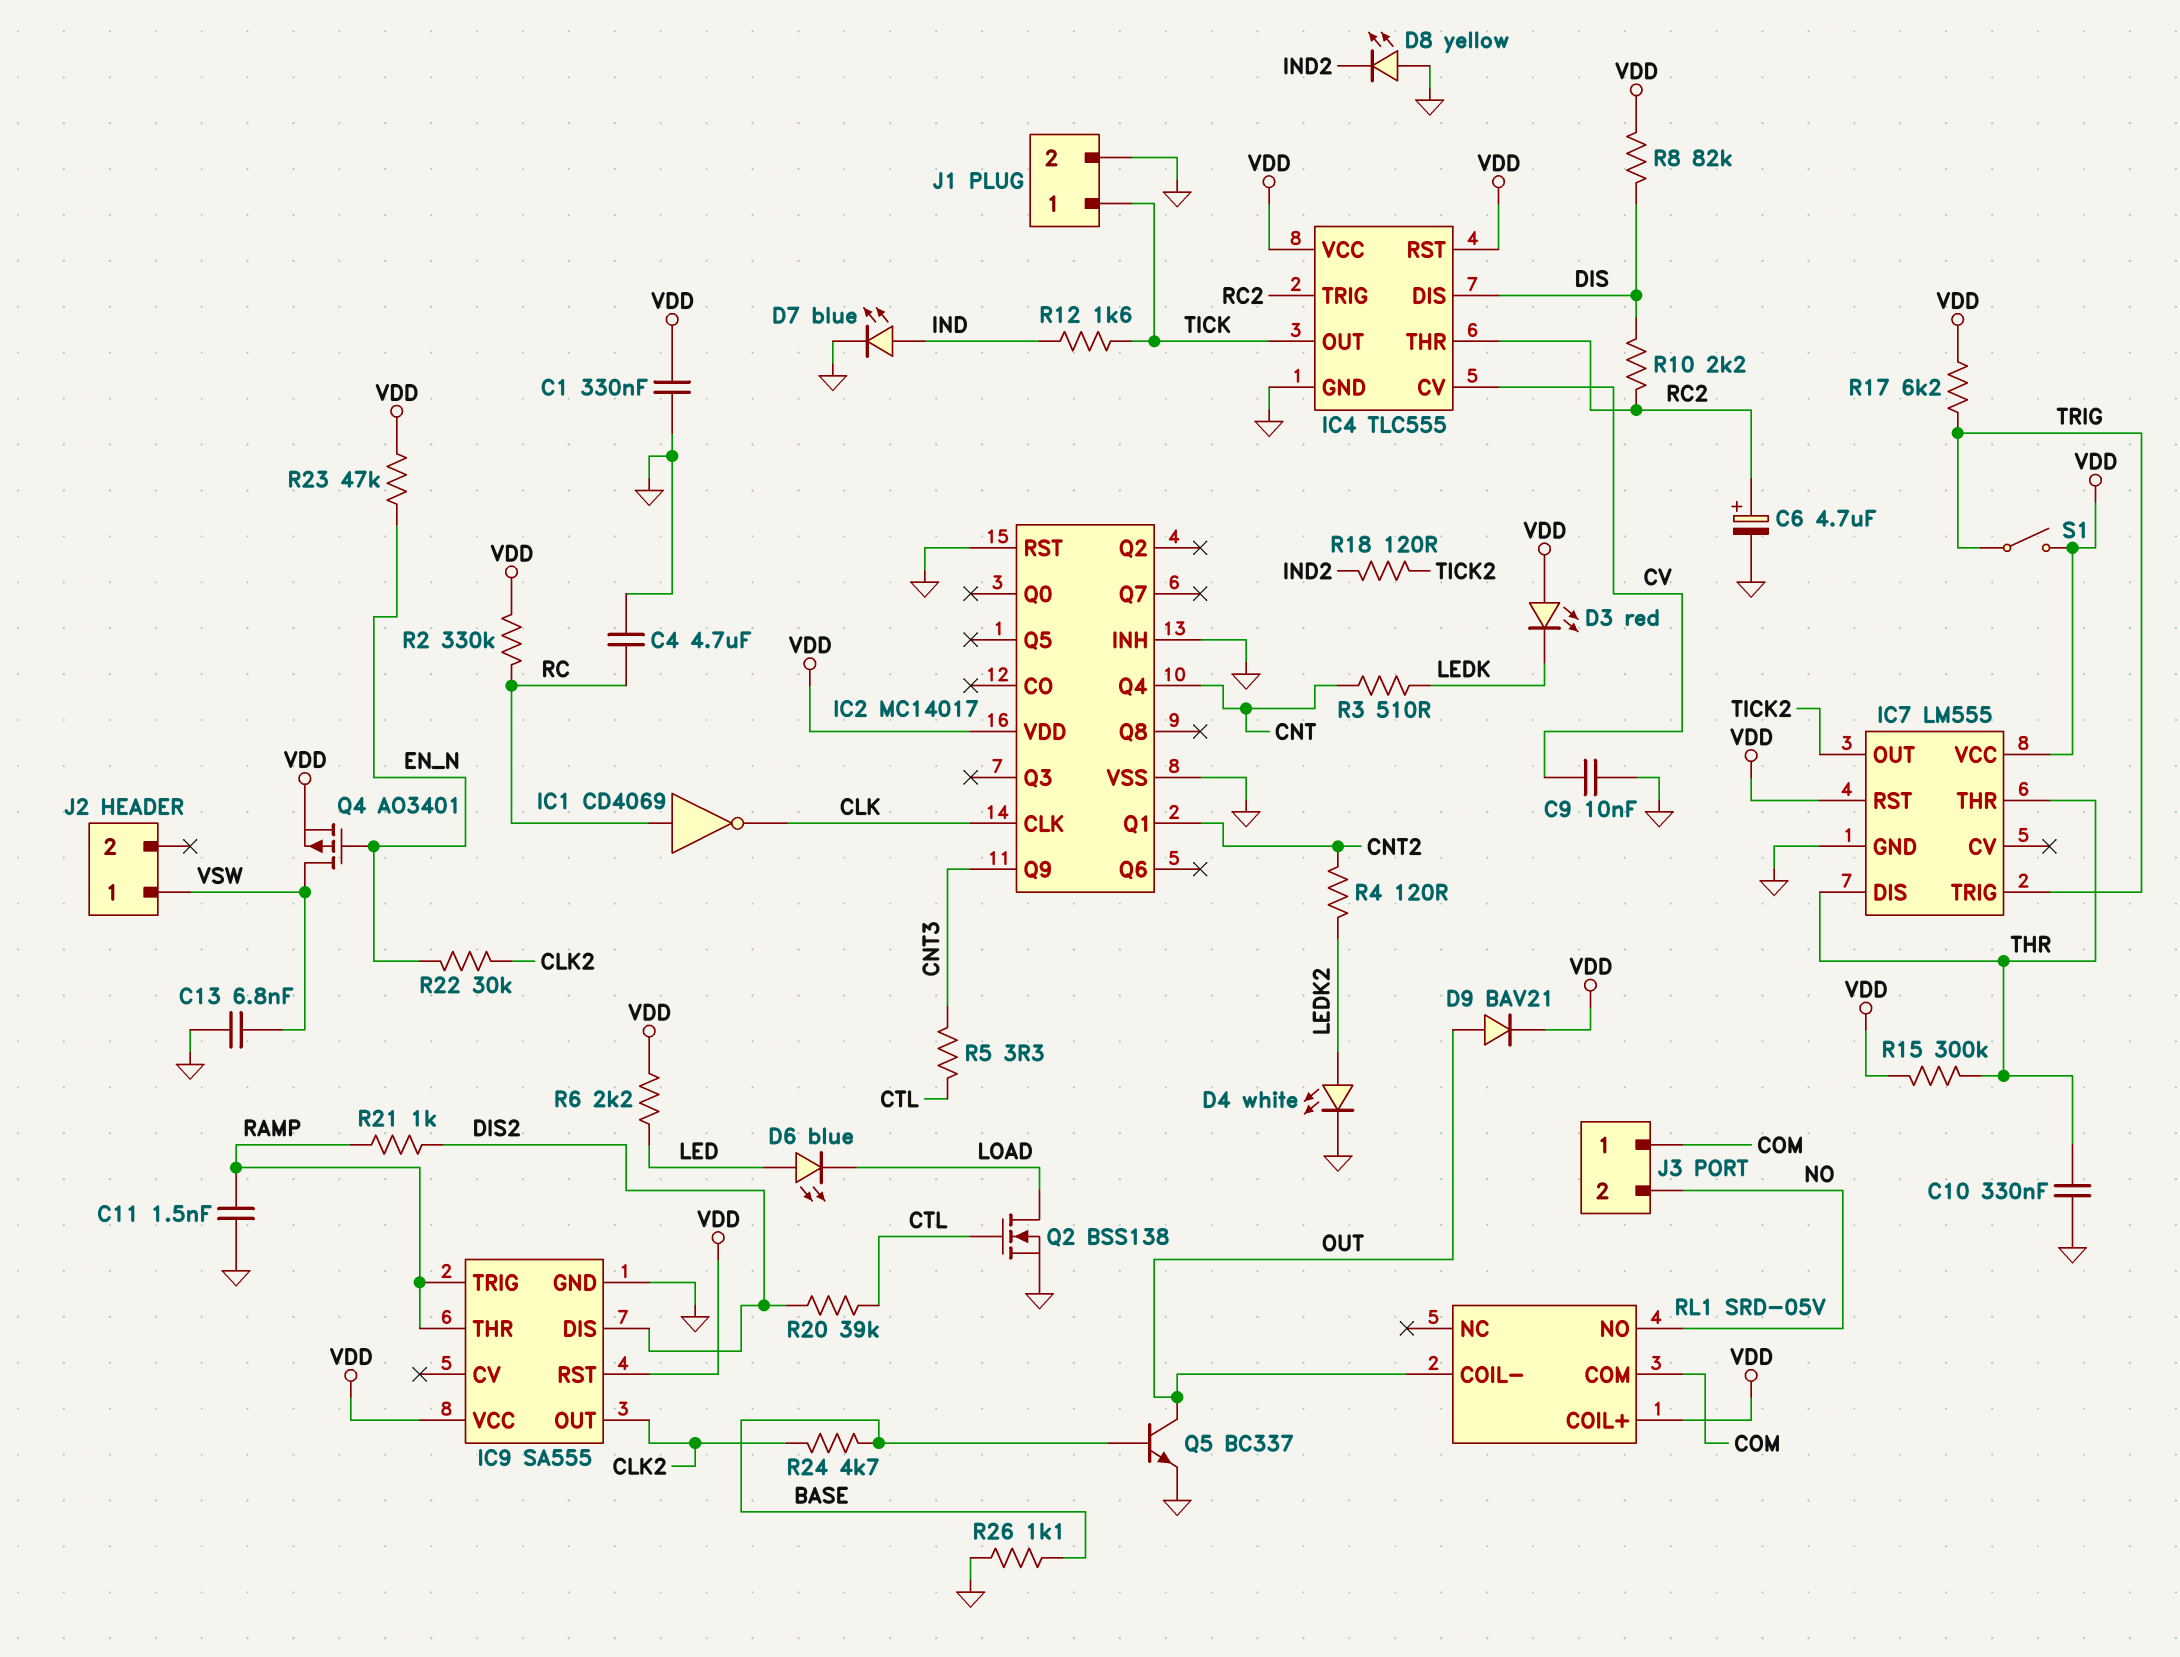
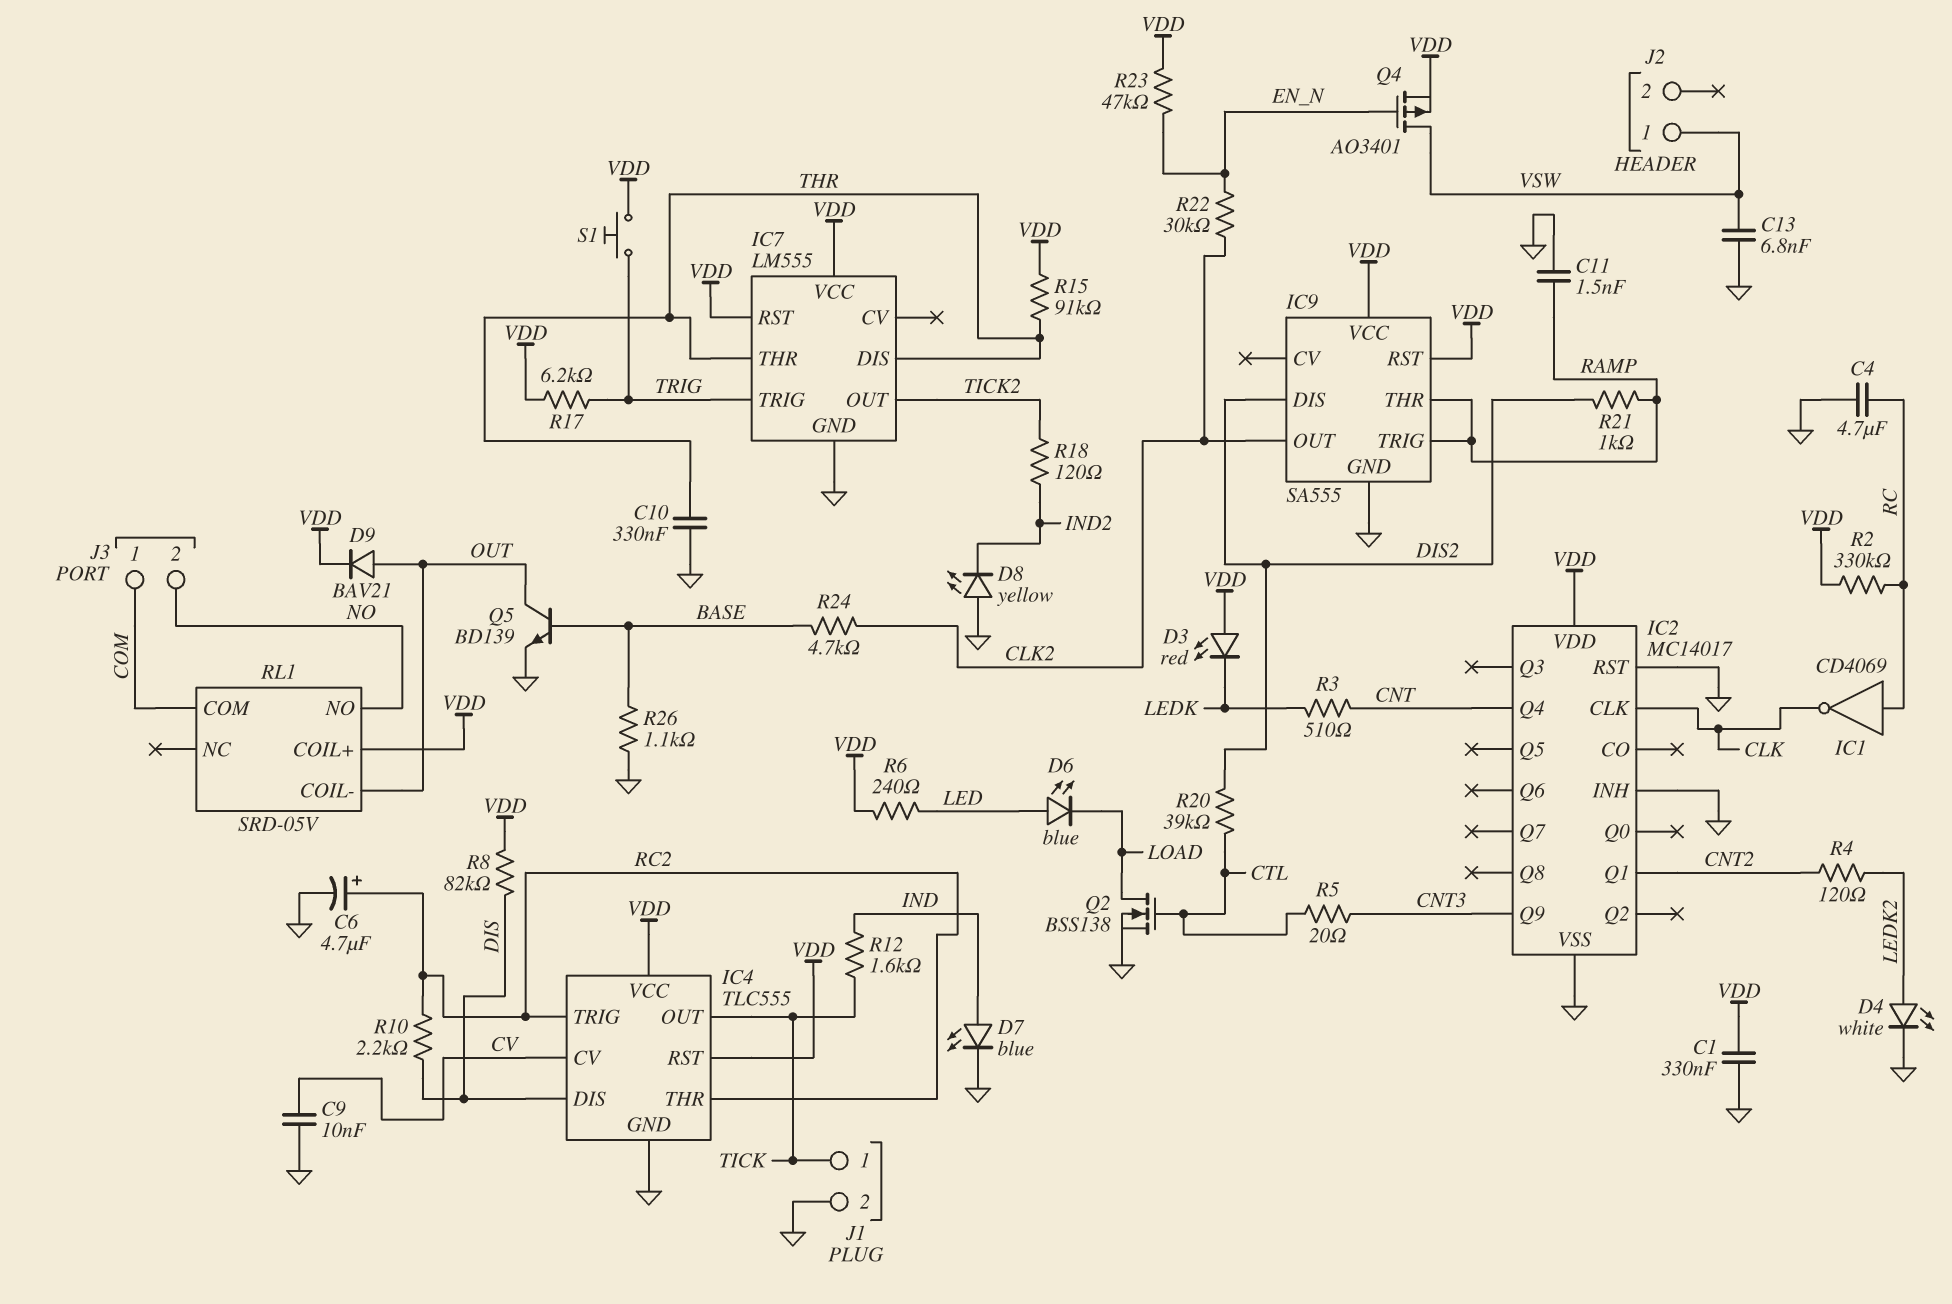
Q5: NPN BC337 (B BASE, C OUT, E GND) -> NPN BD139 (B BASE, C OUT, E GND)
R5: 3.3 (CNT3, CTL) -> 20 (CNT3, CTL)
R6: 2.2k (LED, VDD) -> 240 (LED, VDD)
R15: 300k (THR, VDD) -> 91k (THR, VDD)
S1: switch (TRIG, VDD) -> button (TRIG, VDD)

